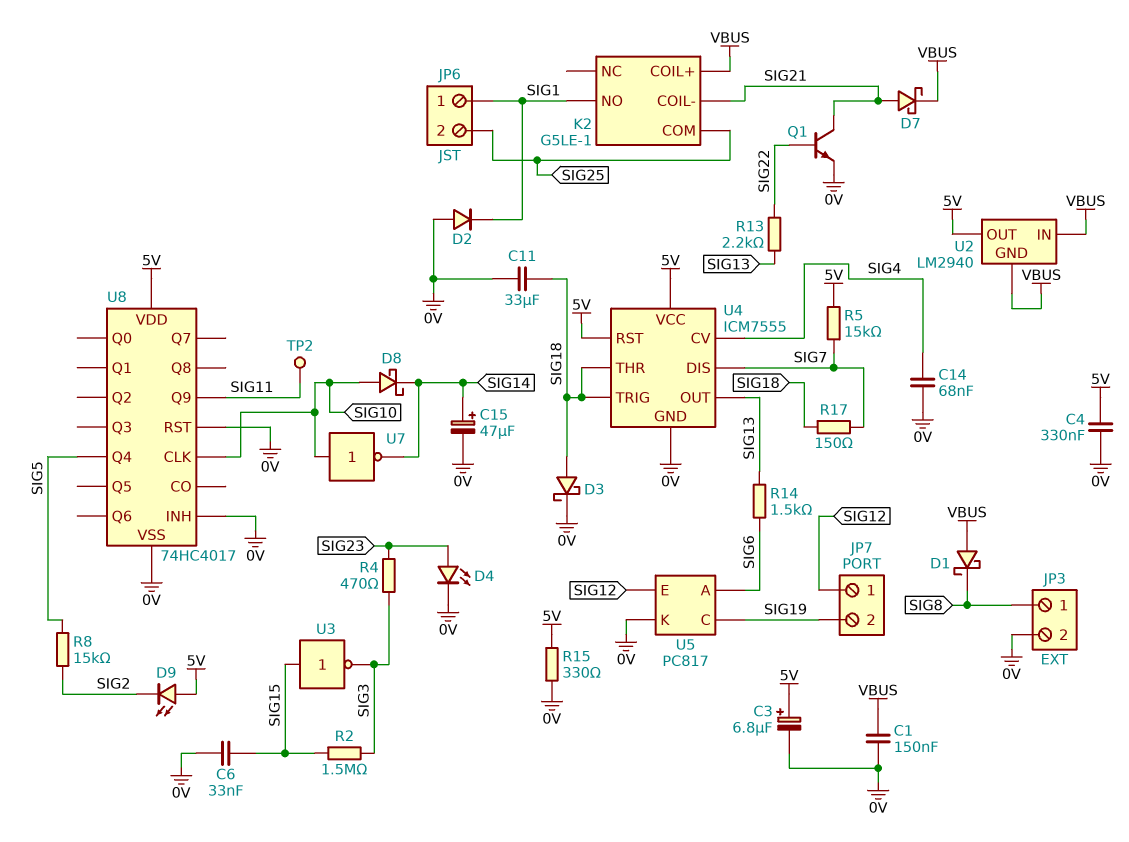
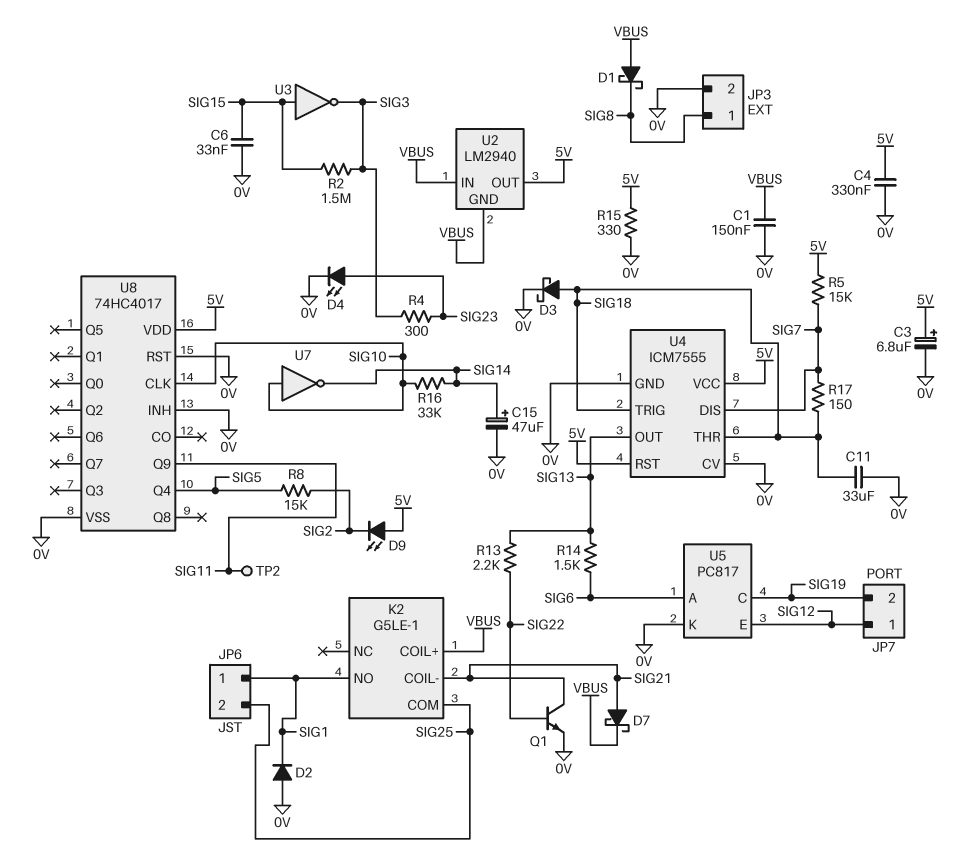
C14: 68nF (0V, SIG4) -> none
D8: schottky (A SIG10, K SIG14) -> none
R4: 470 (SIG3, SIG23) -> 300 (SIG3, SIG23)
R16: none -> 33k (SIG10, SIG14)
U4 pin CV: SIG4 -> 0V

